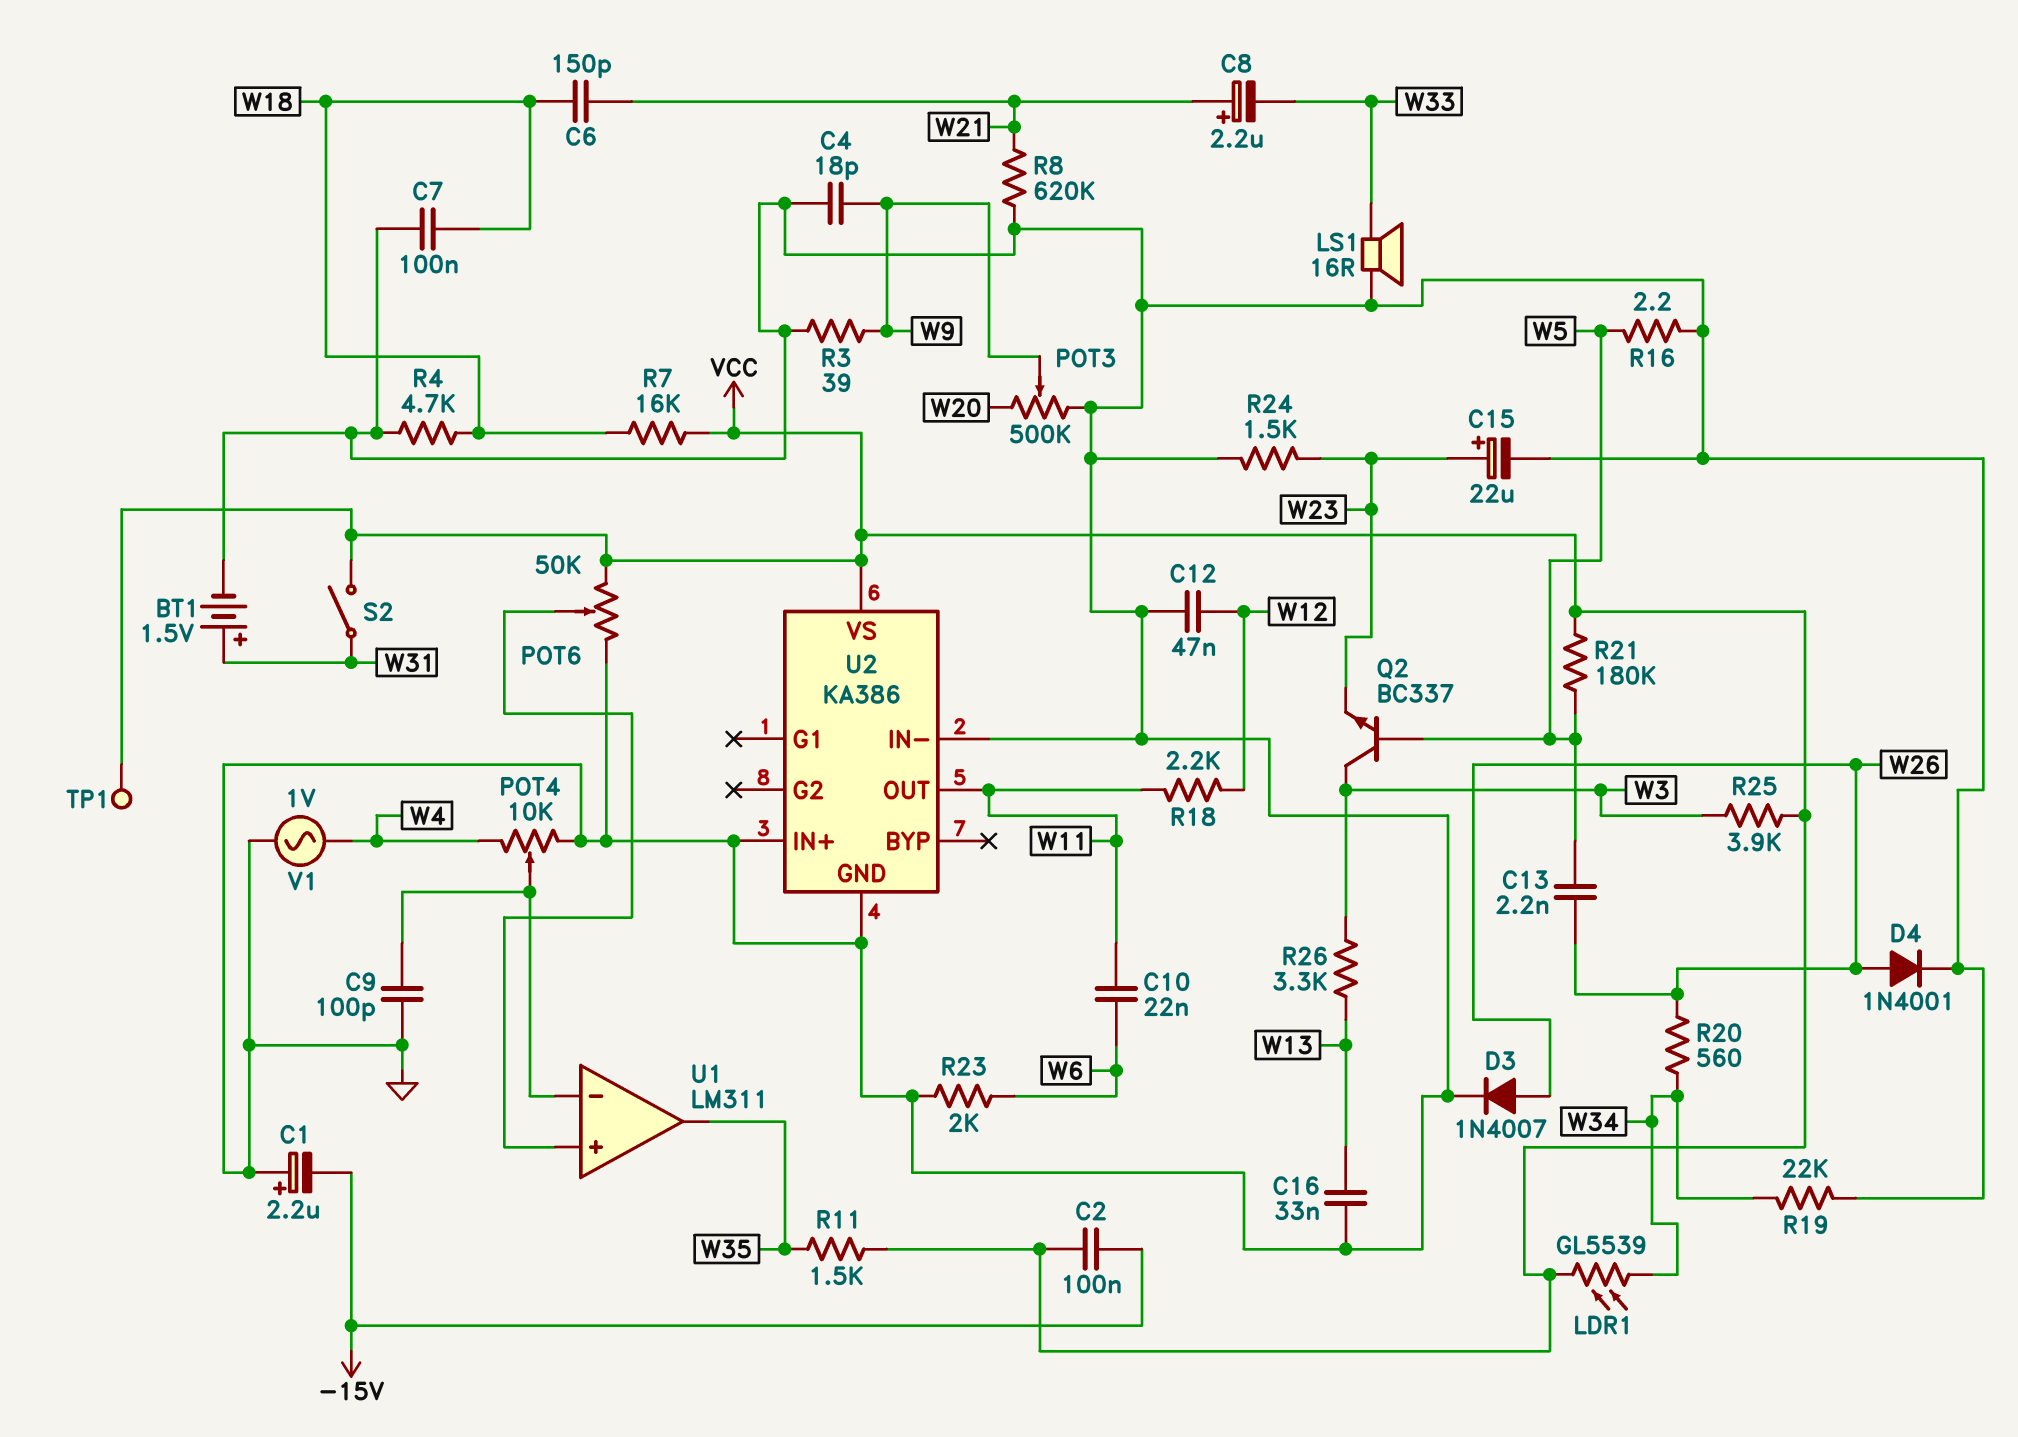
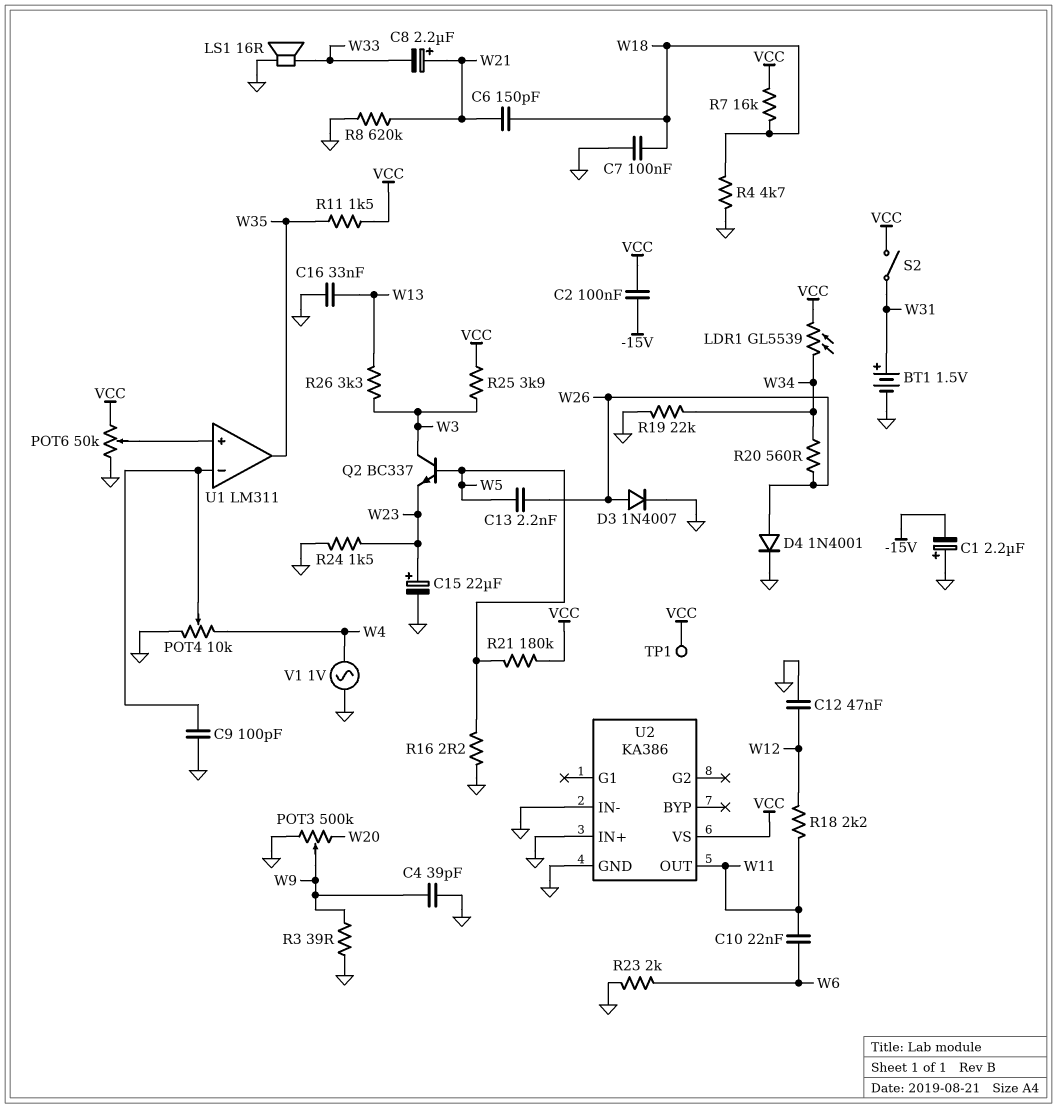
C4: 18pF (GND, W9) -> 39pF (GND, W9)

